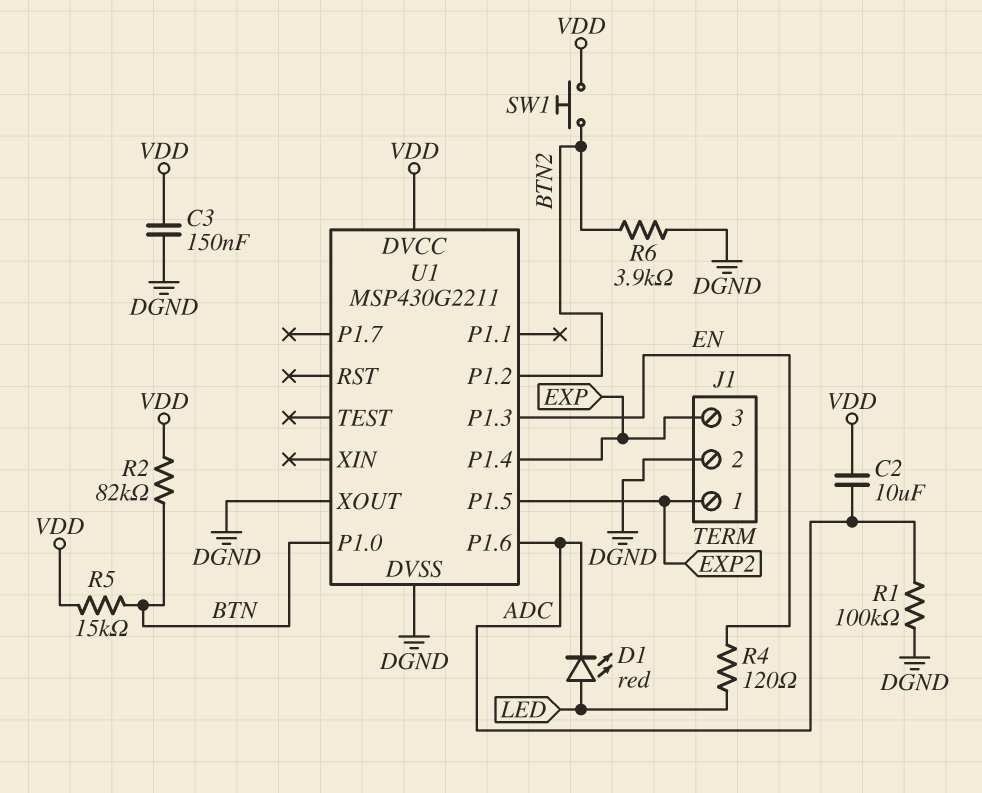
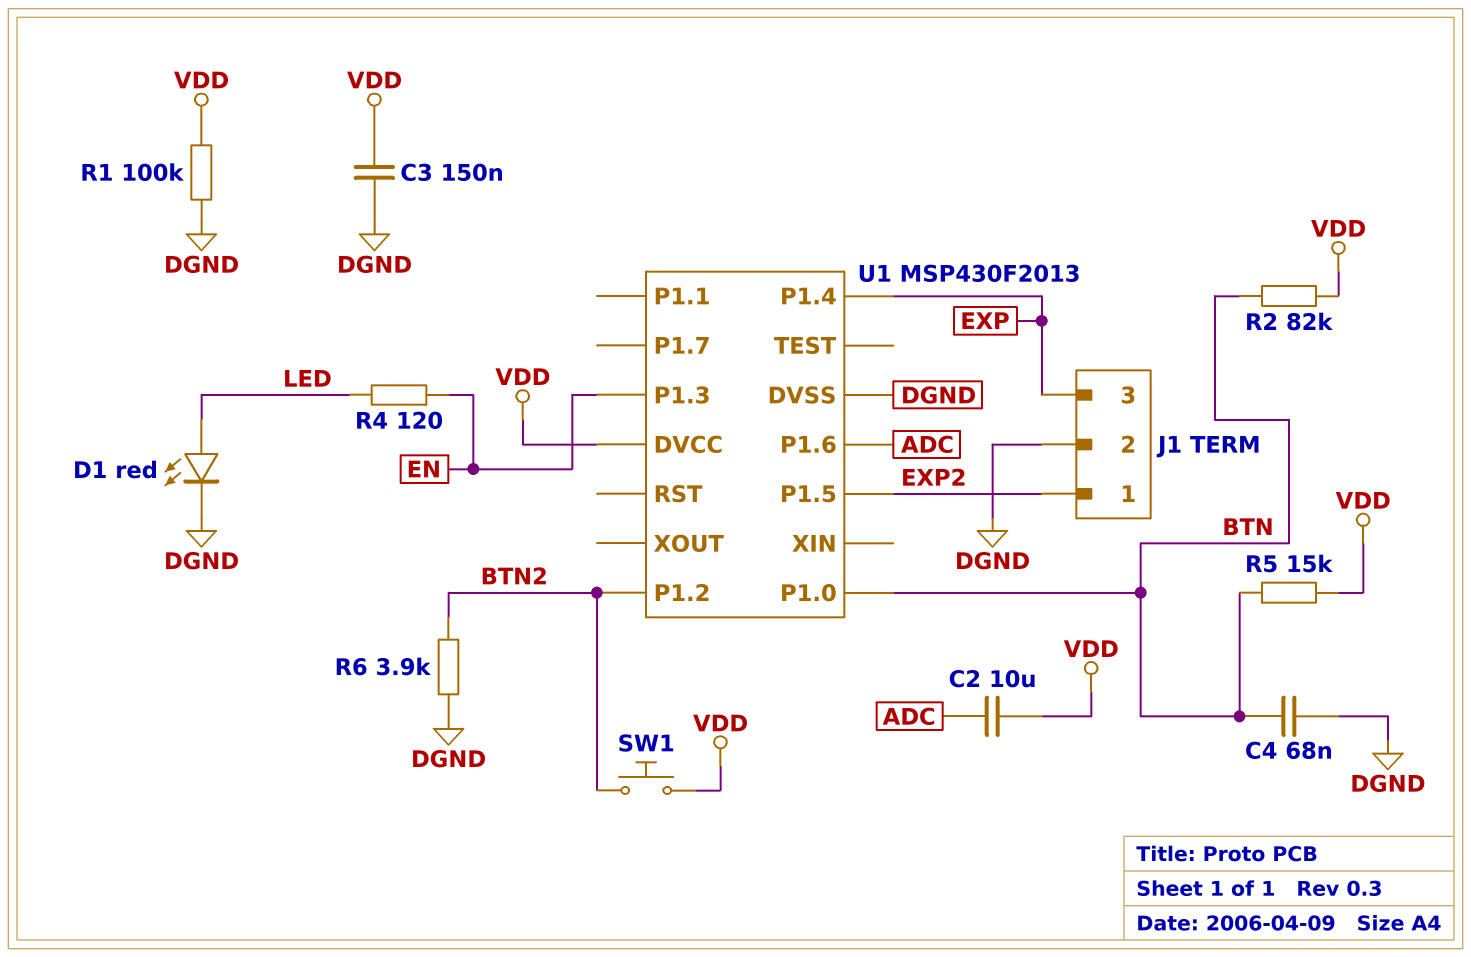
C4: none -> 68nF (BTN, DGND)
D1: LED red (A LED, K ADC) -> LED red (A LED, K DGND)
R1: 100k (ADC, DGND) -> 100k (DGND, VDD)
U1: MSP430G2211 -> MSP430F2013
U1 pin XOUT: DGND -> none

